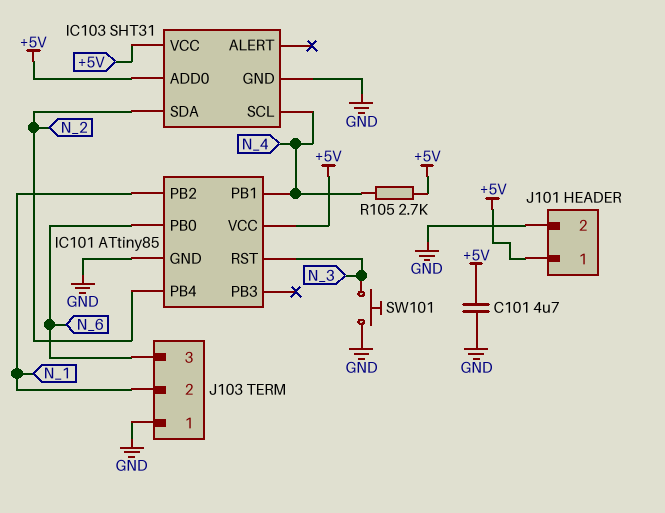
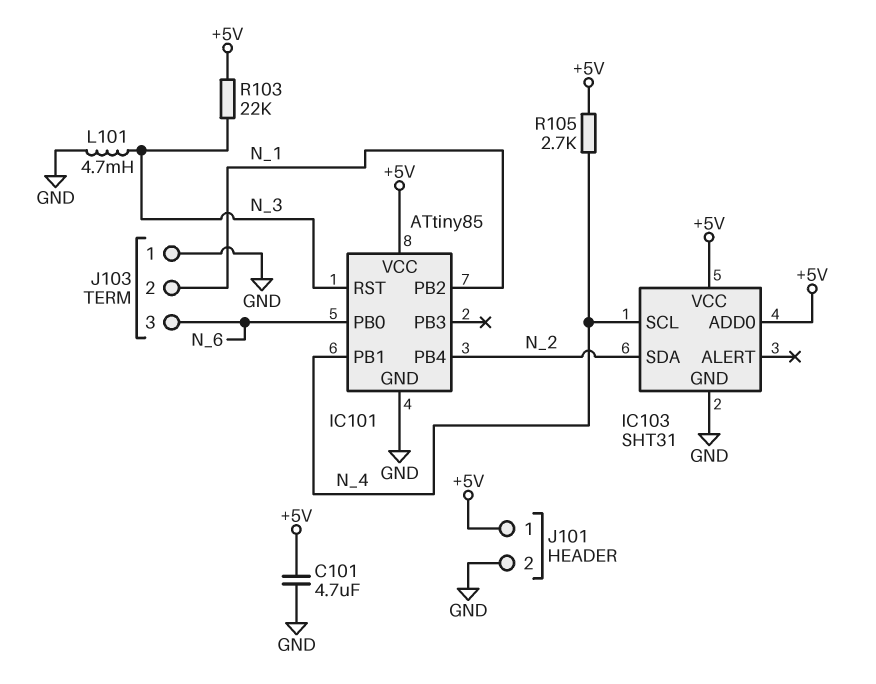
L101: none -> 4.7mH (GND, N_3)
R103: none -> 22k (+5V, N_3)
SW101: button (GND, N_3) -> none

